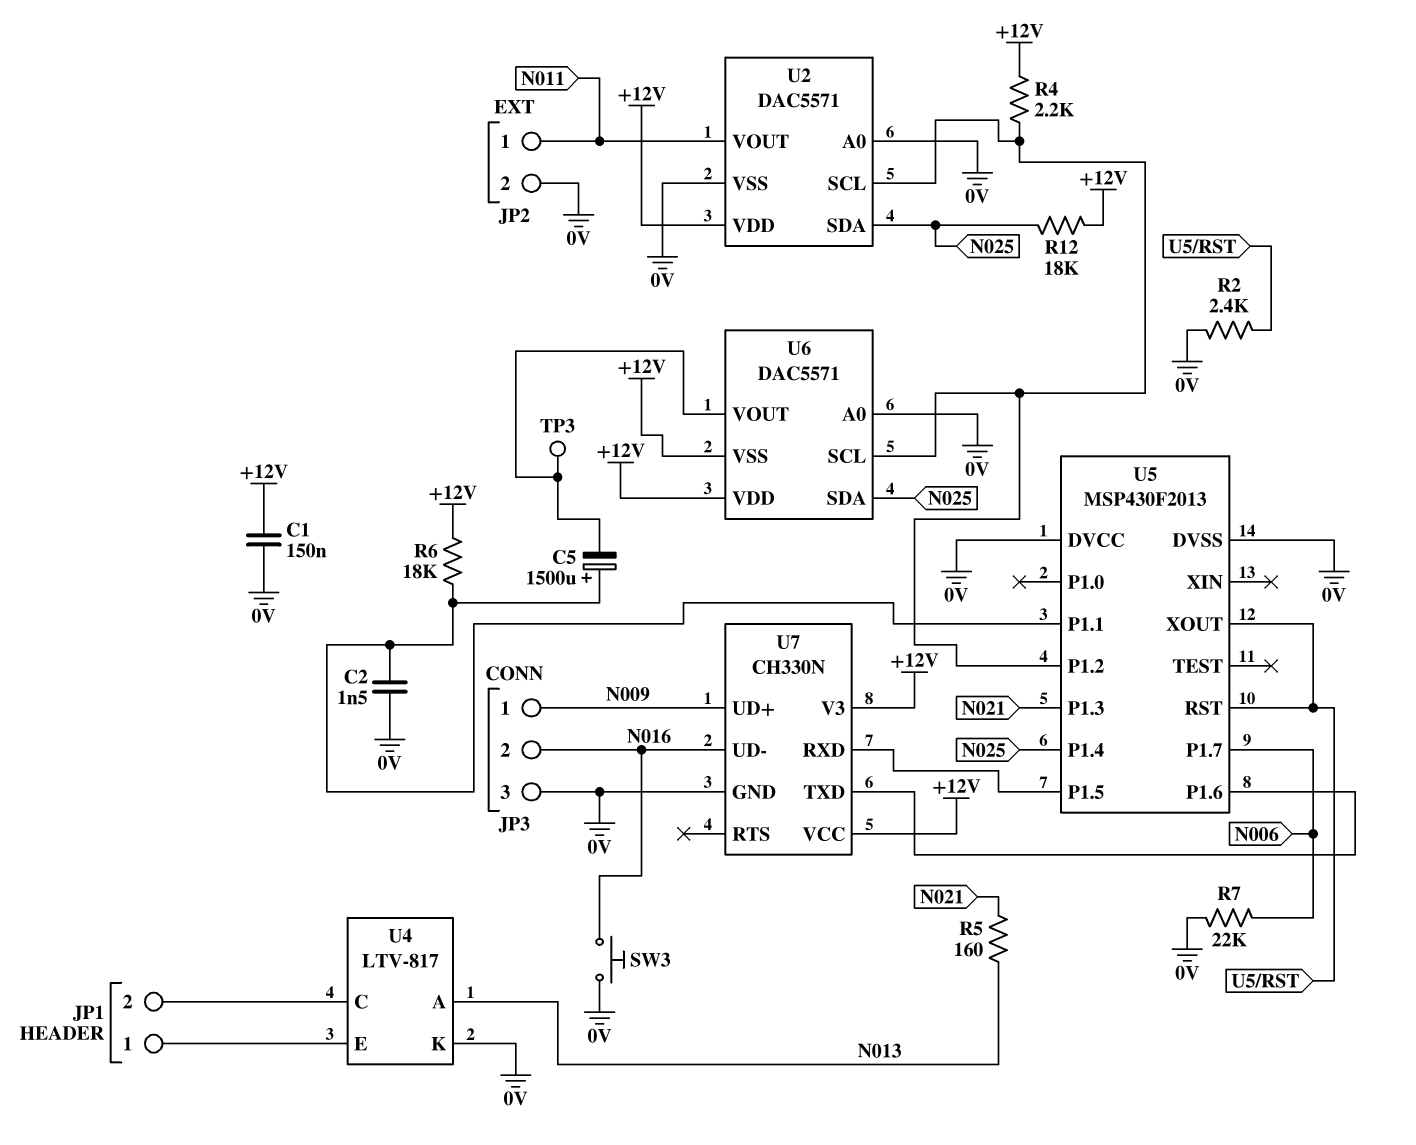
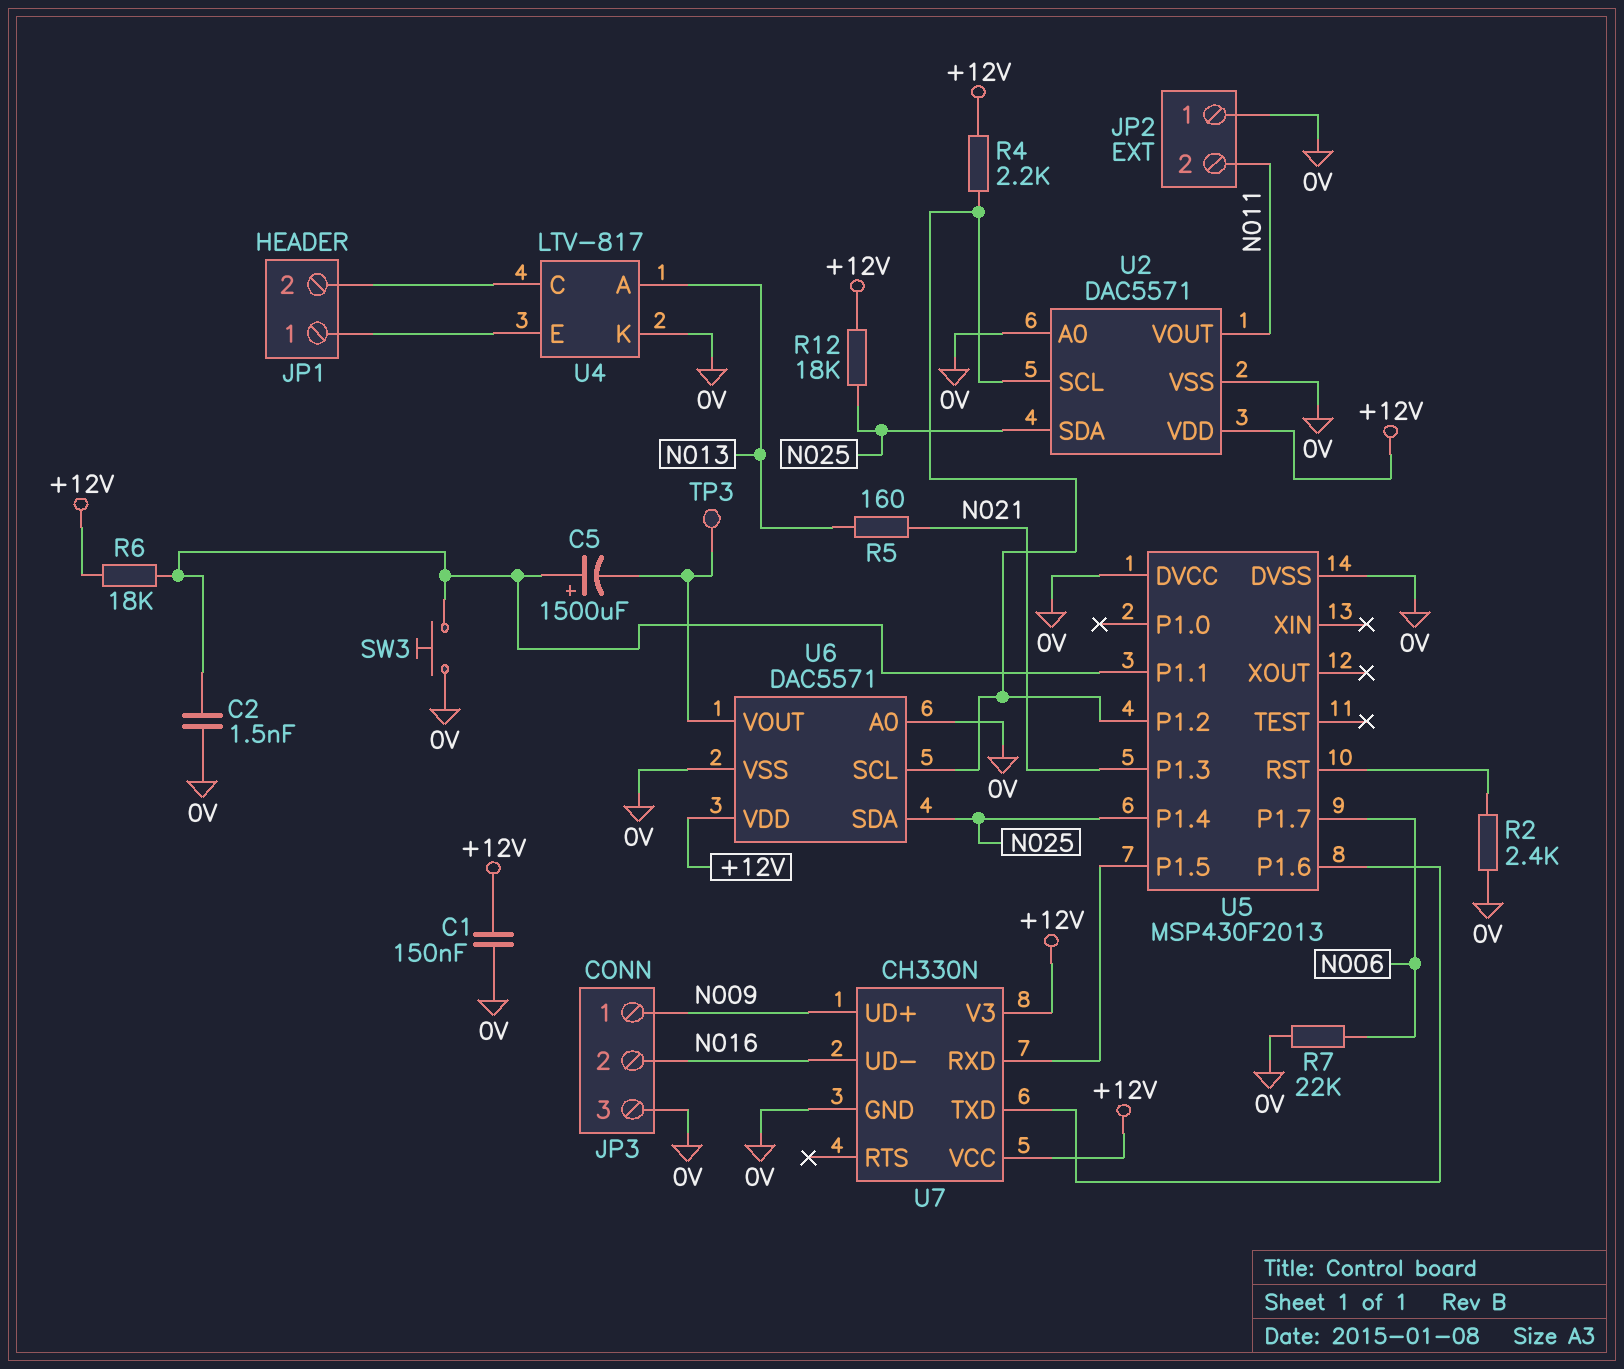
JP2 pin 1: N011 -> 0V
JP2 pin 2: 0V -> N011
SW3: button (0V, N016) -> button (0V, U5/P1.1)
U5 pin XOUT: U5/RST -> none
U6 pin VSS: +12V -> 0V

